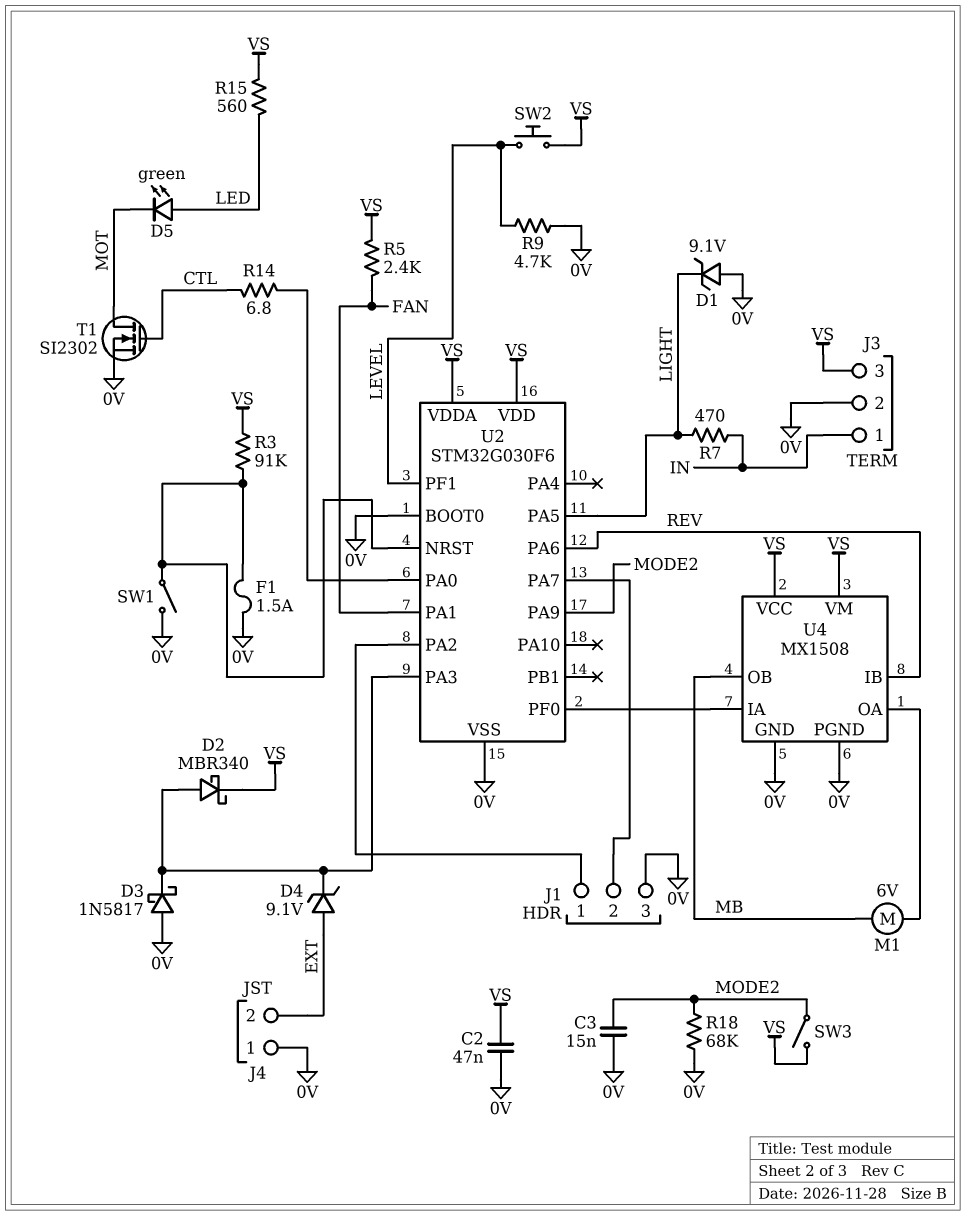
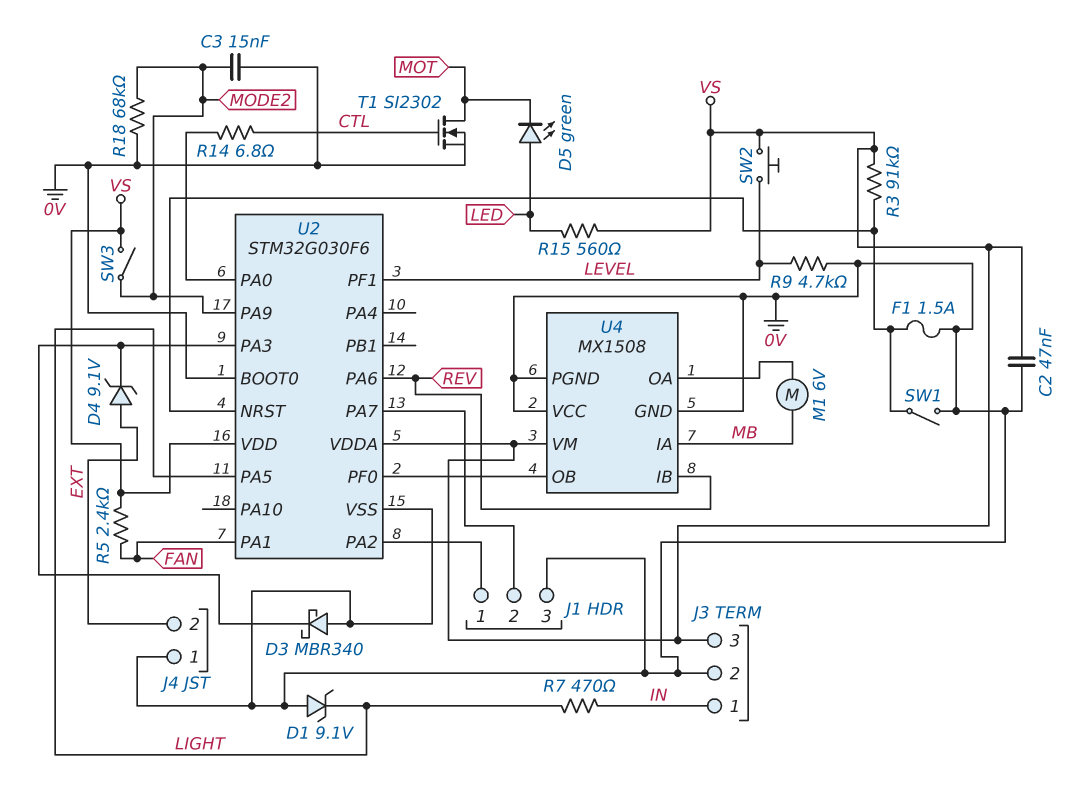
D2: schottky MBR340 (A U2/PA3, K VS) -> none
D3: schottky 1N5817 (A 0V, K U2/PA3) -> schottky MBR340 (A 0V, K U2/PA3)
U4 pin IA: U2/PF0 -> MB
U4 pin OB: MB -> U2/PF0
U4 pin VCC: VS -> 0V

